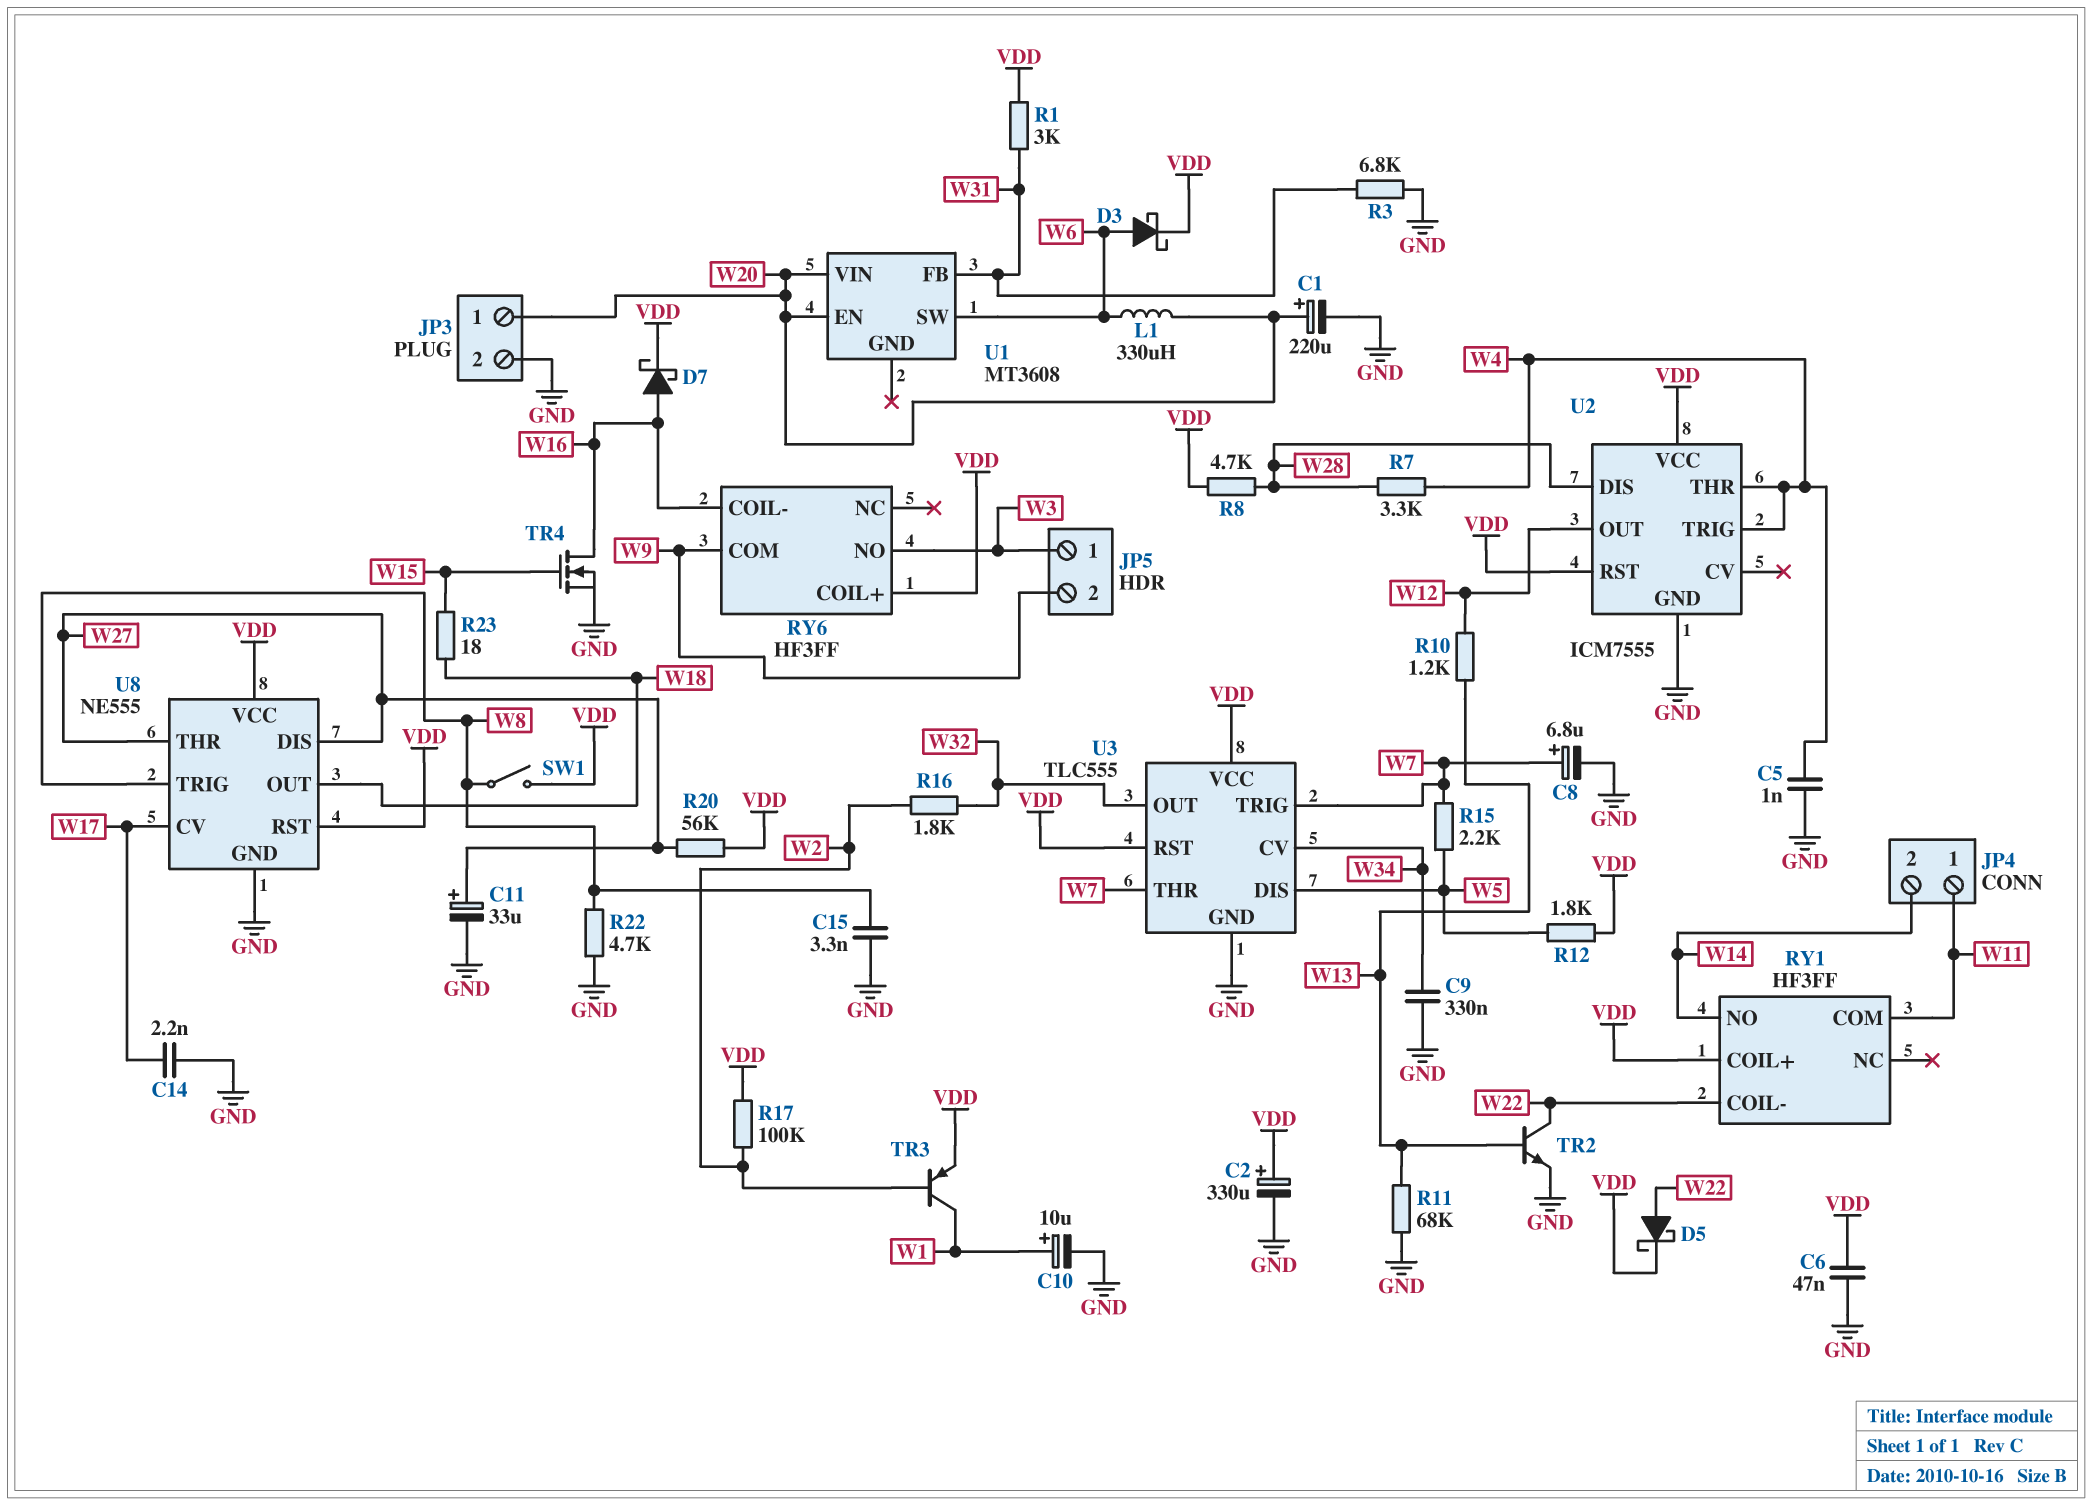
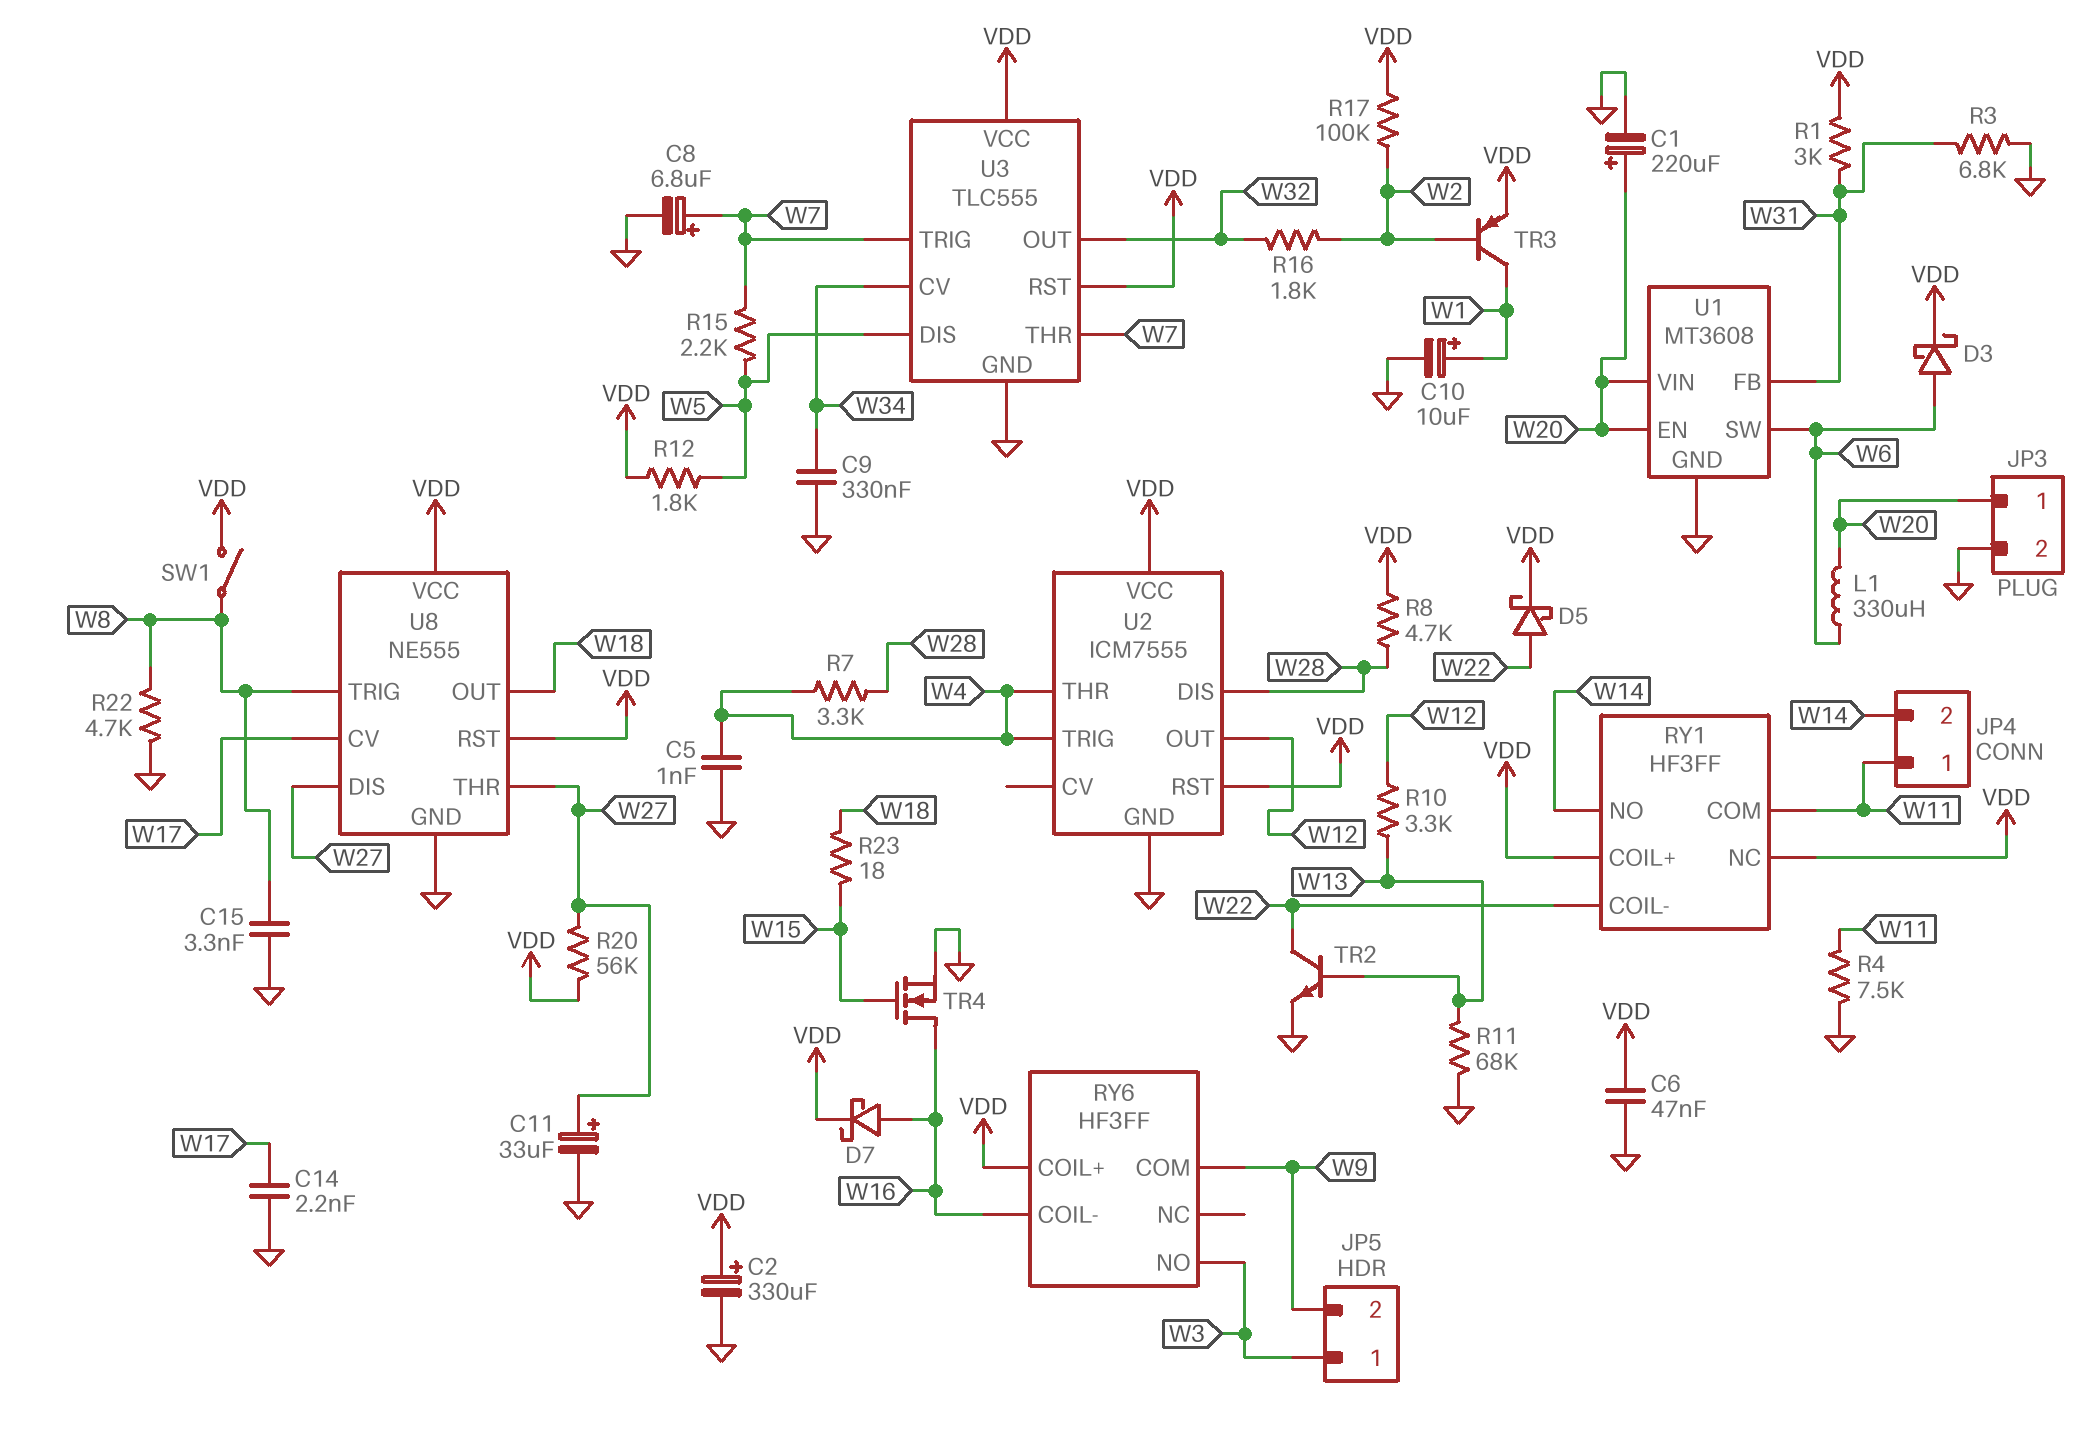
R4: none -> 7.5k (GND, W11)
R10: 1.2k (W12, W13) -> 3.3k (W12, W13)
RY1 pin NC: none -> VDD
U1 pin GND: none -> GND

